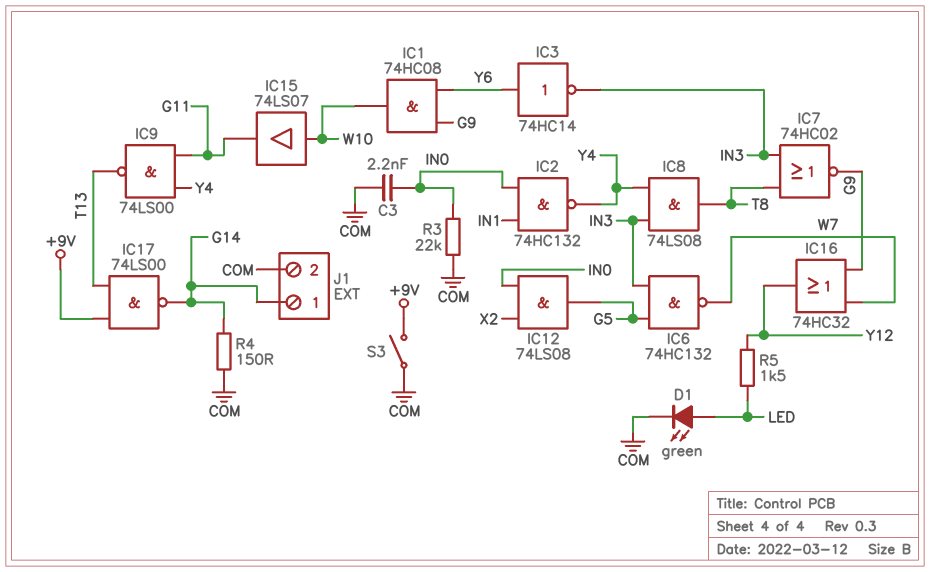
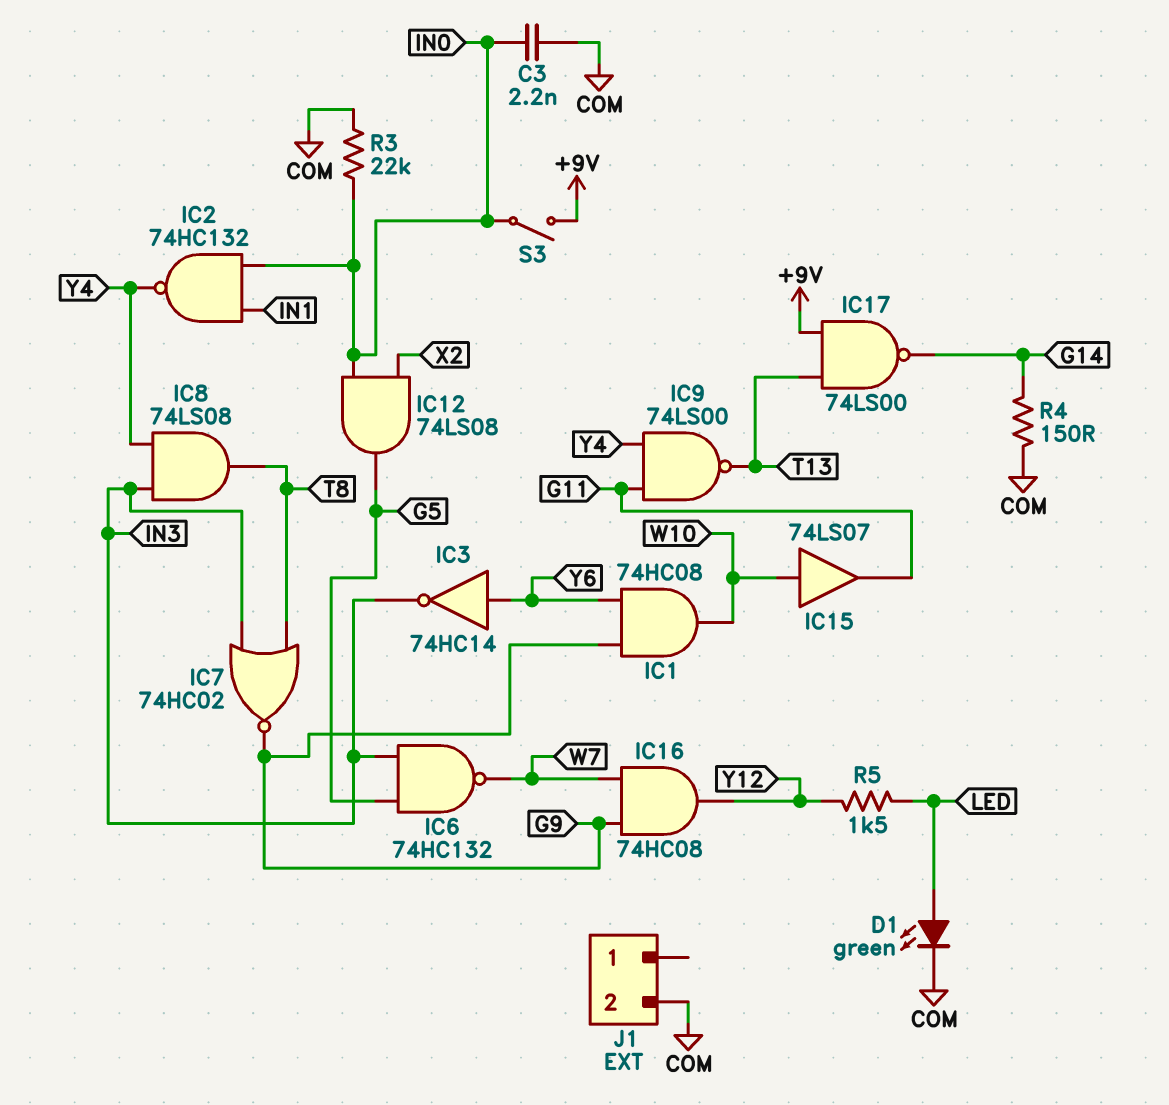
IC16: OR 74HC32 (in G9, in W7, out Y12) -> AND 74HC08 (in G9, in W7, out Y12)
J1 pin 1: G14 -> none
S3: switch (+9V, COM) -> switch (+9V, IN0)

